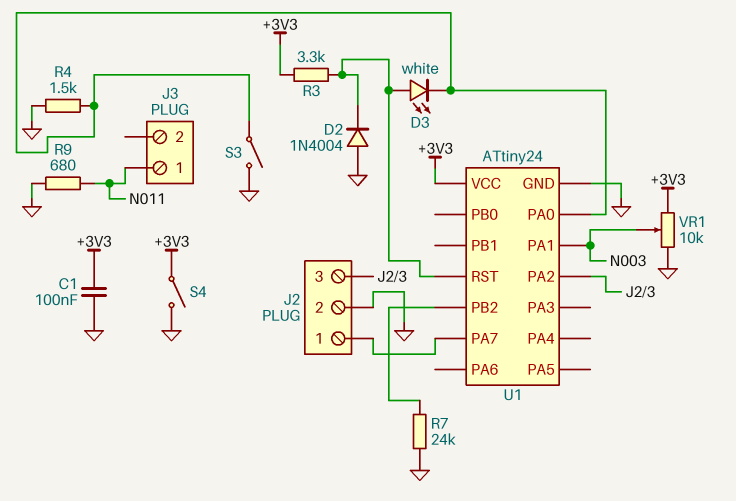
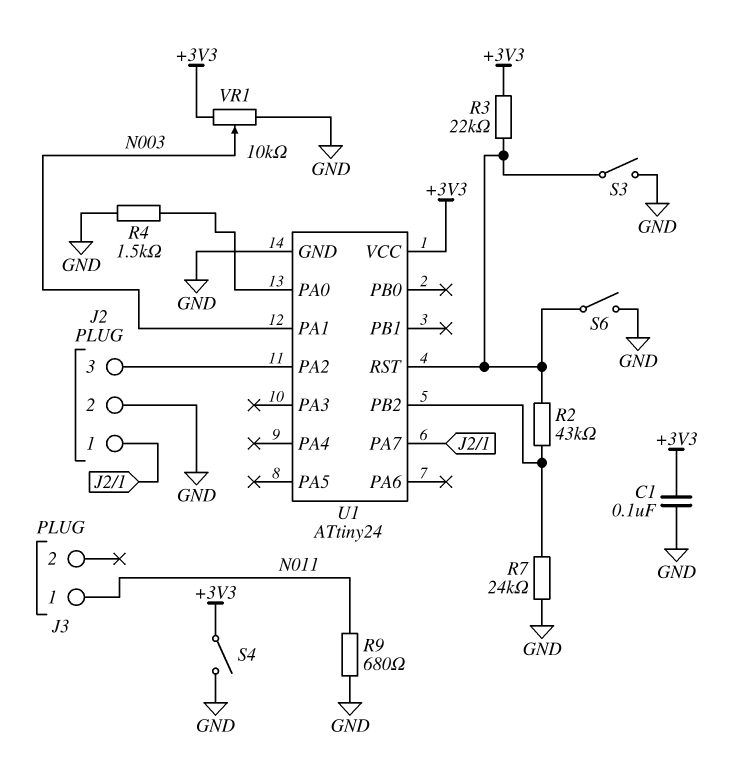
D2: diode 1N4004 (A GND, K U1/RST) -> none
D3: LED white (A U1/RST, K U1/PA0) -> none
R2: none -> 43k (U1/PB2, U1/RST)
R3: 3.3k (+3V3, U1/RST) -> 22k (+3V3, U1/RST)
S3: switch (GND, U1/PA0) -> switch (GND, U1/RST)
S6: none -> switch (GND, U1/RST)

